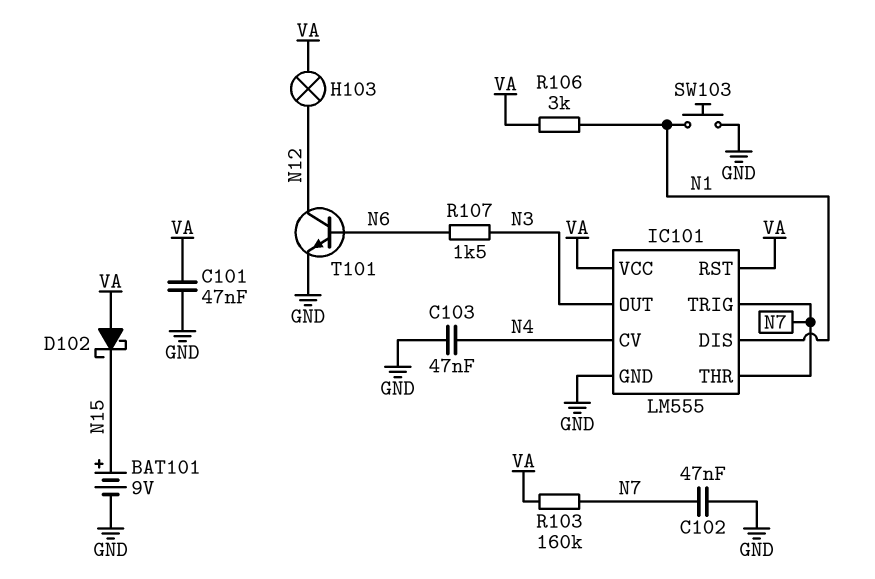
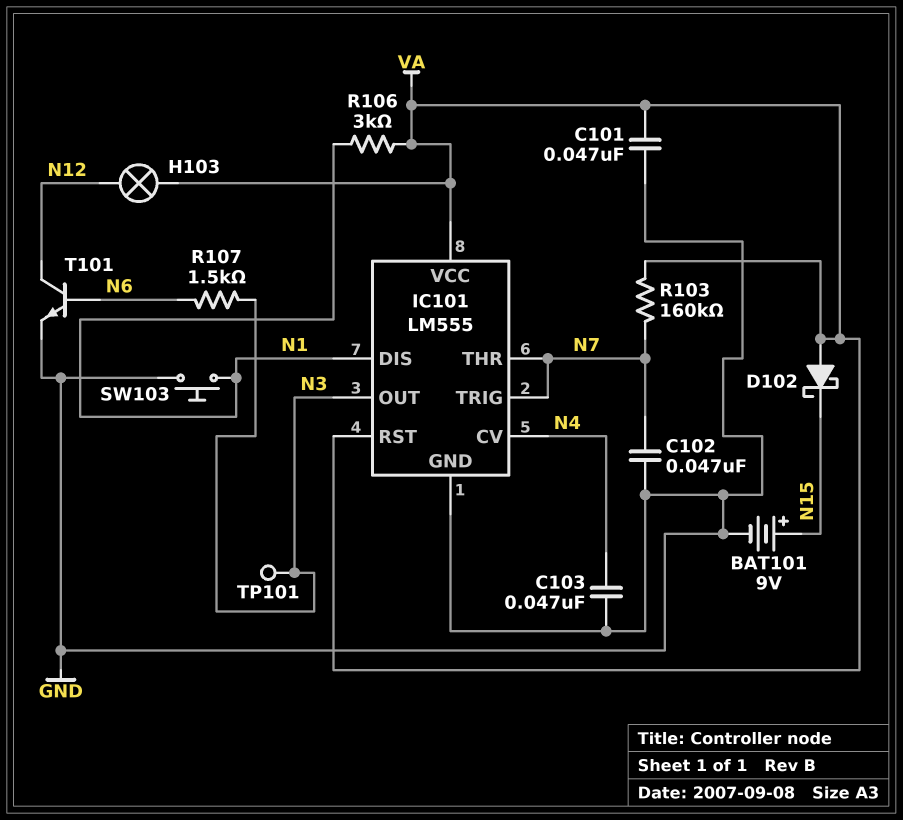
TP101: none -> test point (N3)

